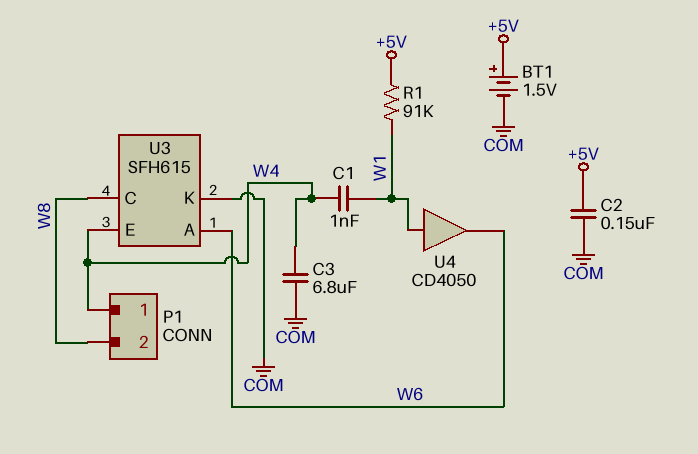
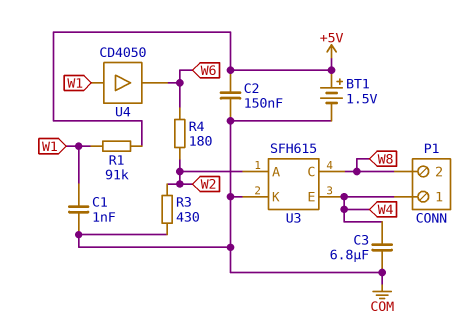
C1: 1nF (W1, W4) -> 1nF (COM, W1)
R3: none -> 430 (COM, W2)
R4: none -> 180 (W2, W6)
U3 pin A: W6 -> W2

